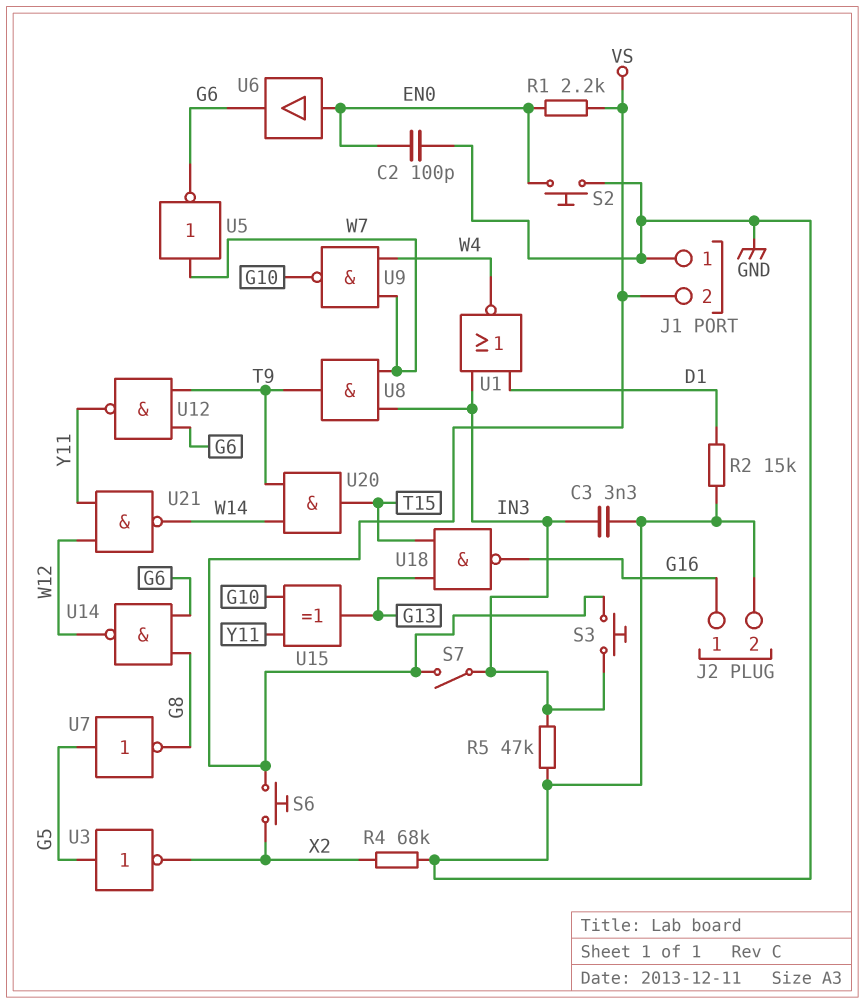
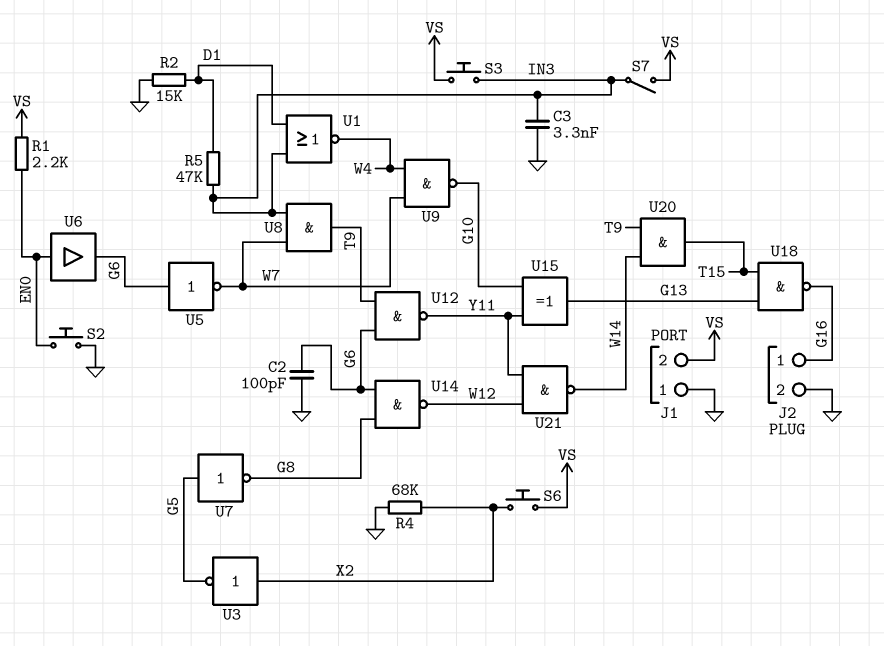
C2: 100pF (EN0, GND) -> 100pF (G6, GND)
R5: 47k (GND, IN3) -> 47k (D1, IN3)
U3: NOT (in G5, out X2) -> NOT (in X2, out G5)
U5: NOT (in W7, out G6) -> NOT (in G6, out W7)

